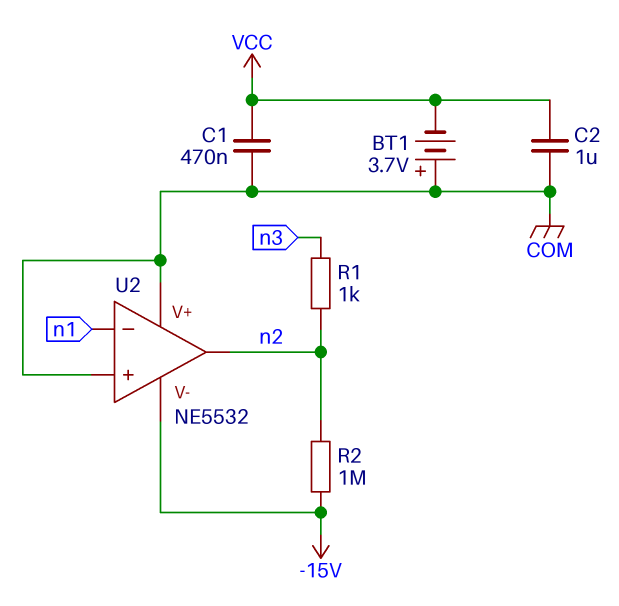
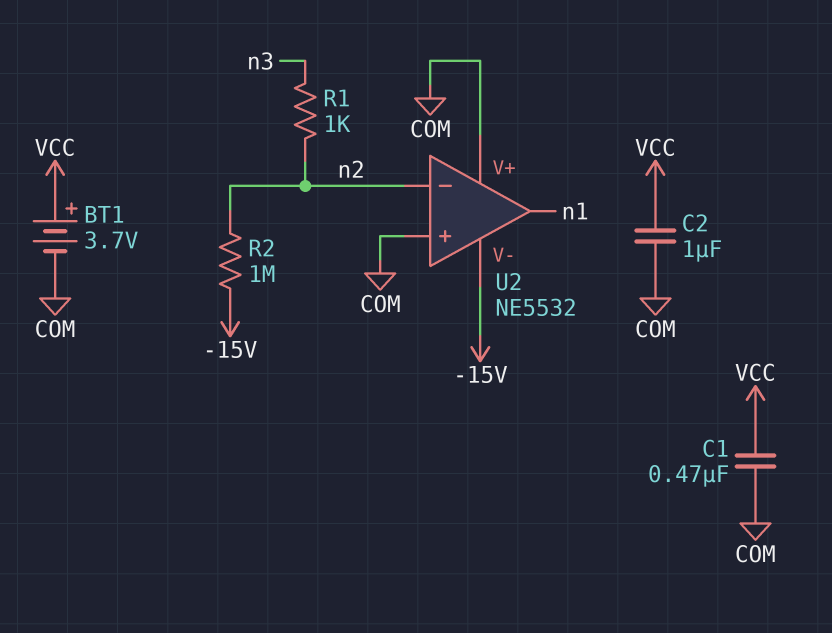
BT1: 3.7V (plus COM, minus VCC) -> 3.7V (plus VCC, minus COM)
U2 pin in-: n1 -> n2
U2 pin out: n2 -> n1

